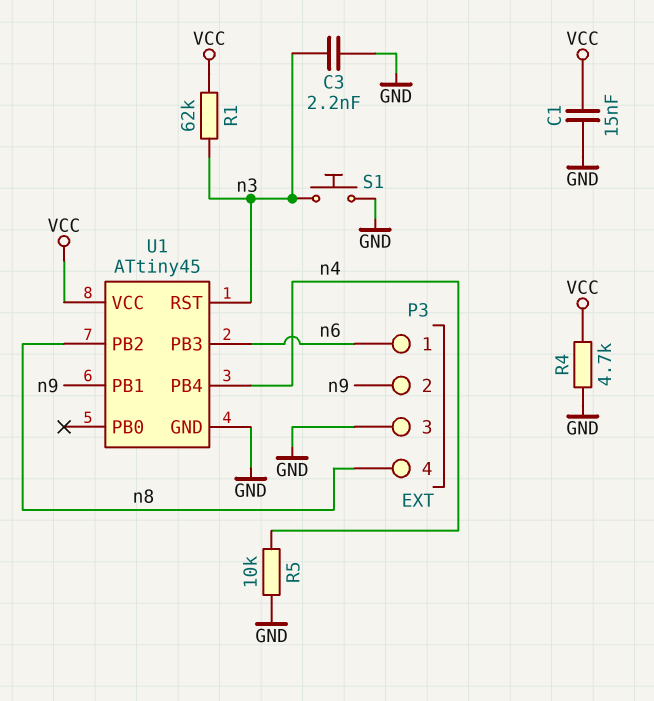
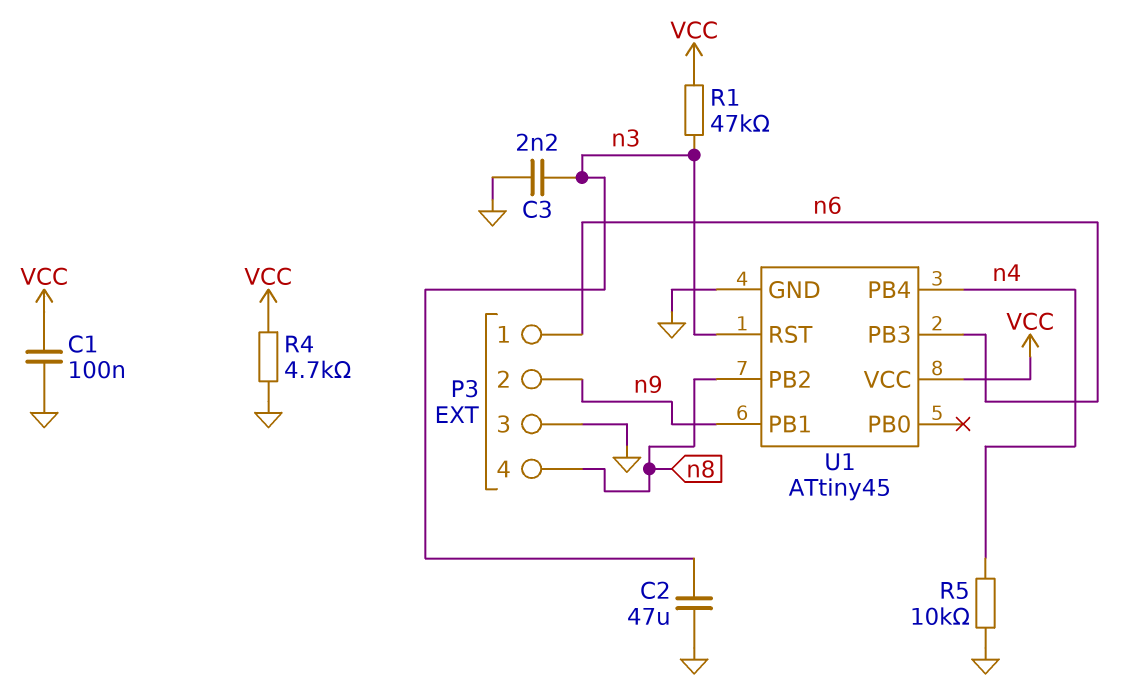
C1: 15nF (GND, VCC) -> 100nF (GND, VCC)
C2: none -> 47uF (GND, n3)
R1: 62k (VCC, n3) -> 47k (VCC, n3)
S1: button (GND, n3) -> none

